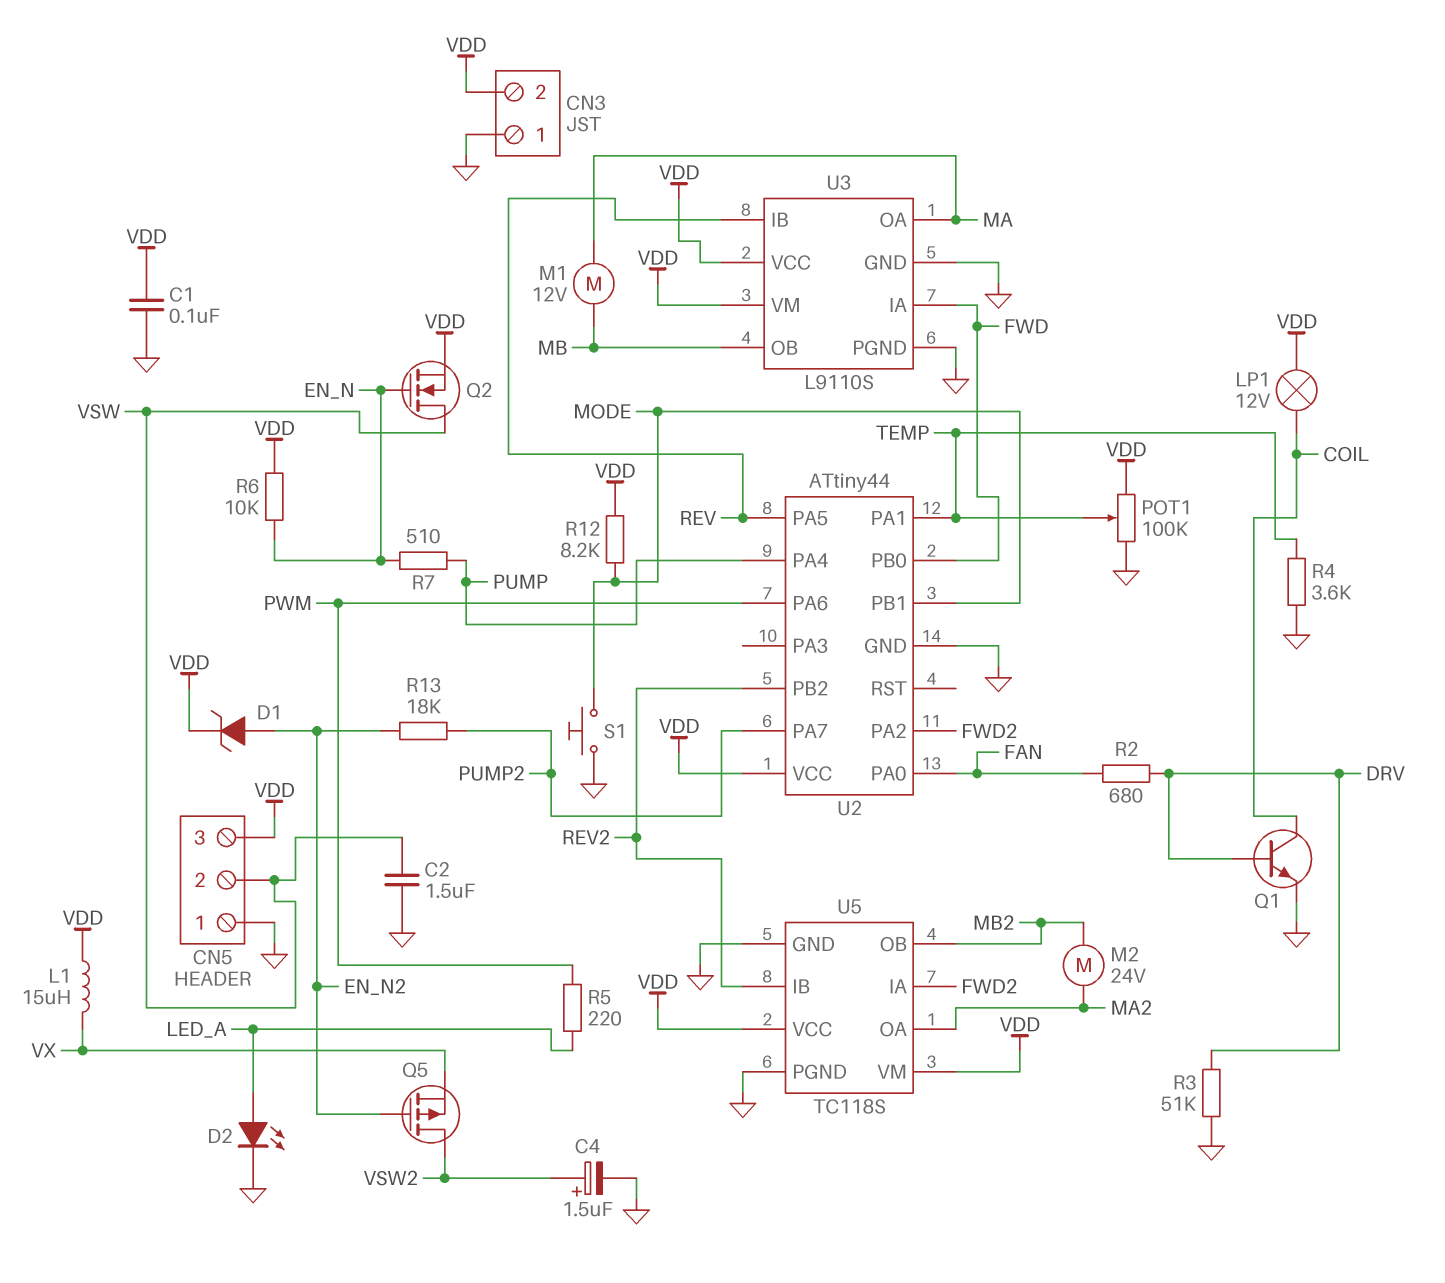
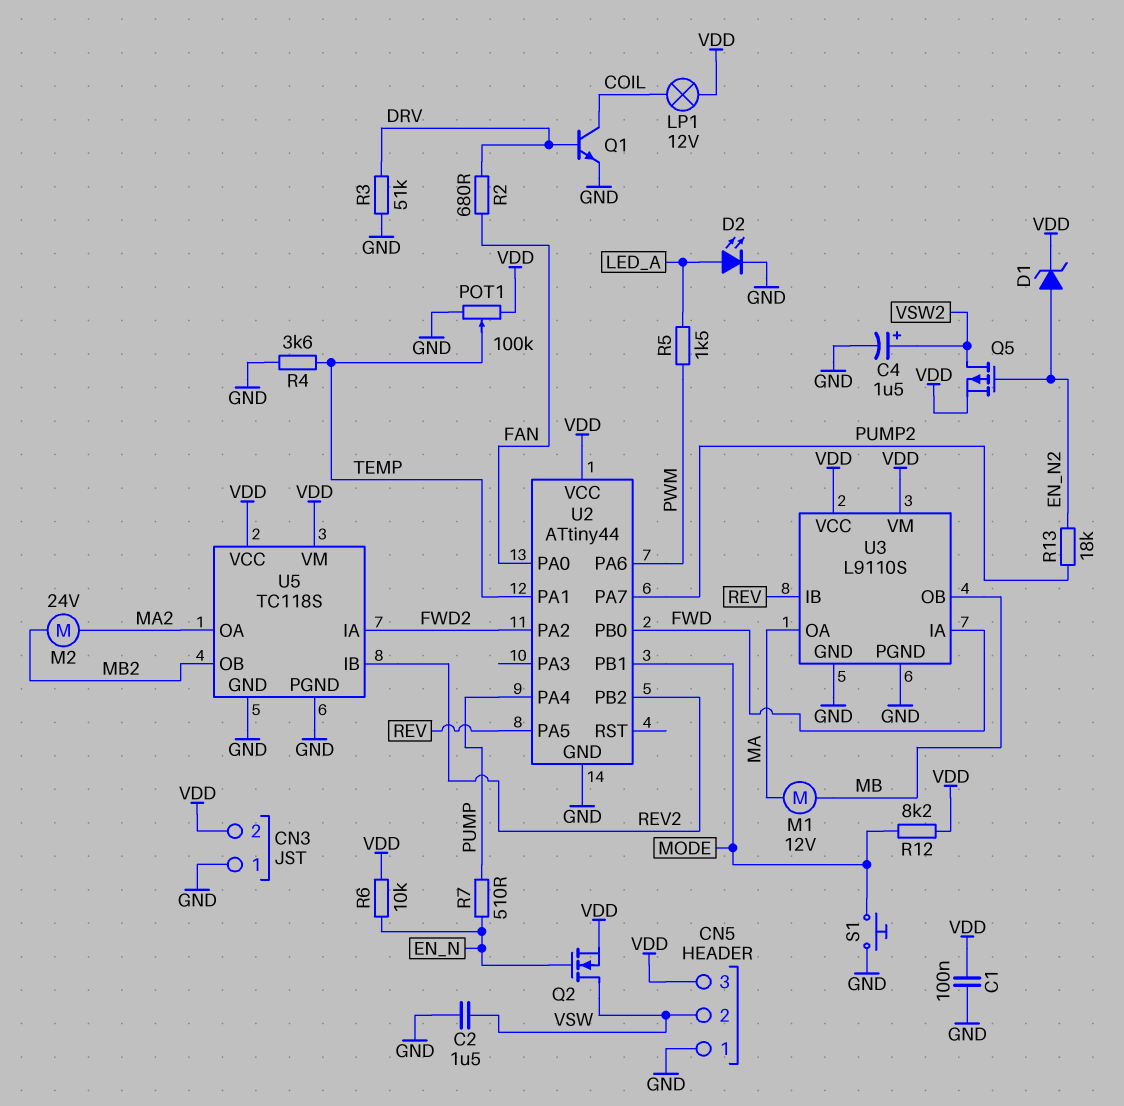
L1: 15uH (VDD, VX) -> none
Q5: PMOS (G EN_N2, D VSW2, S VX) -> PMOS (G EN_N2, D VSW2, S VDD)
R5: 220 (LED_A, PWM) -> 1.5k (LED_A, PWM)

